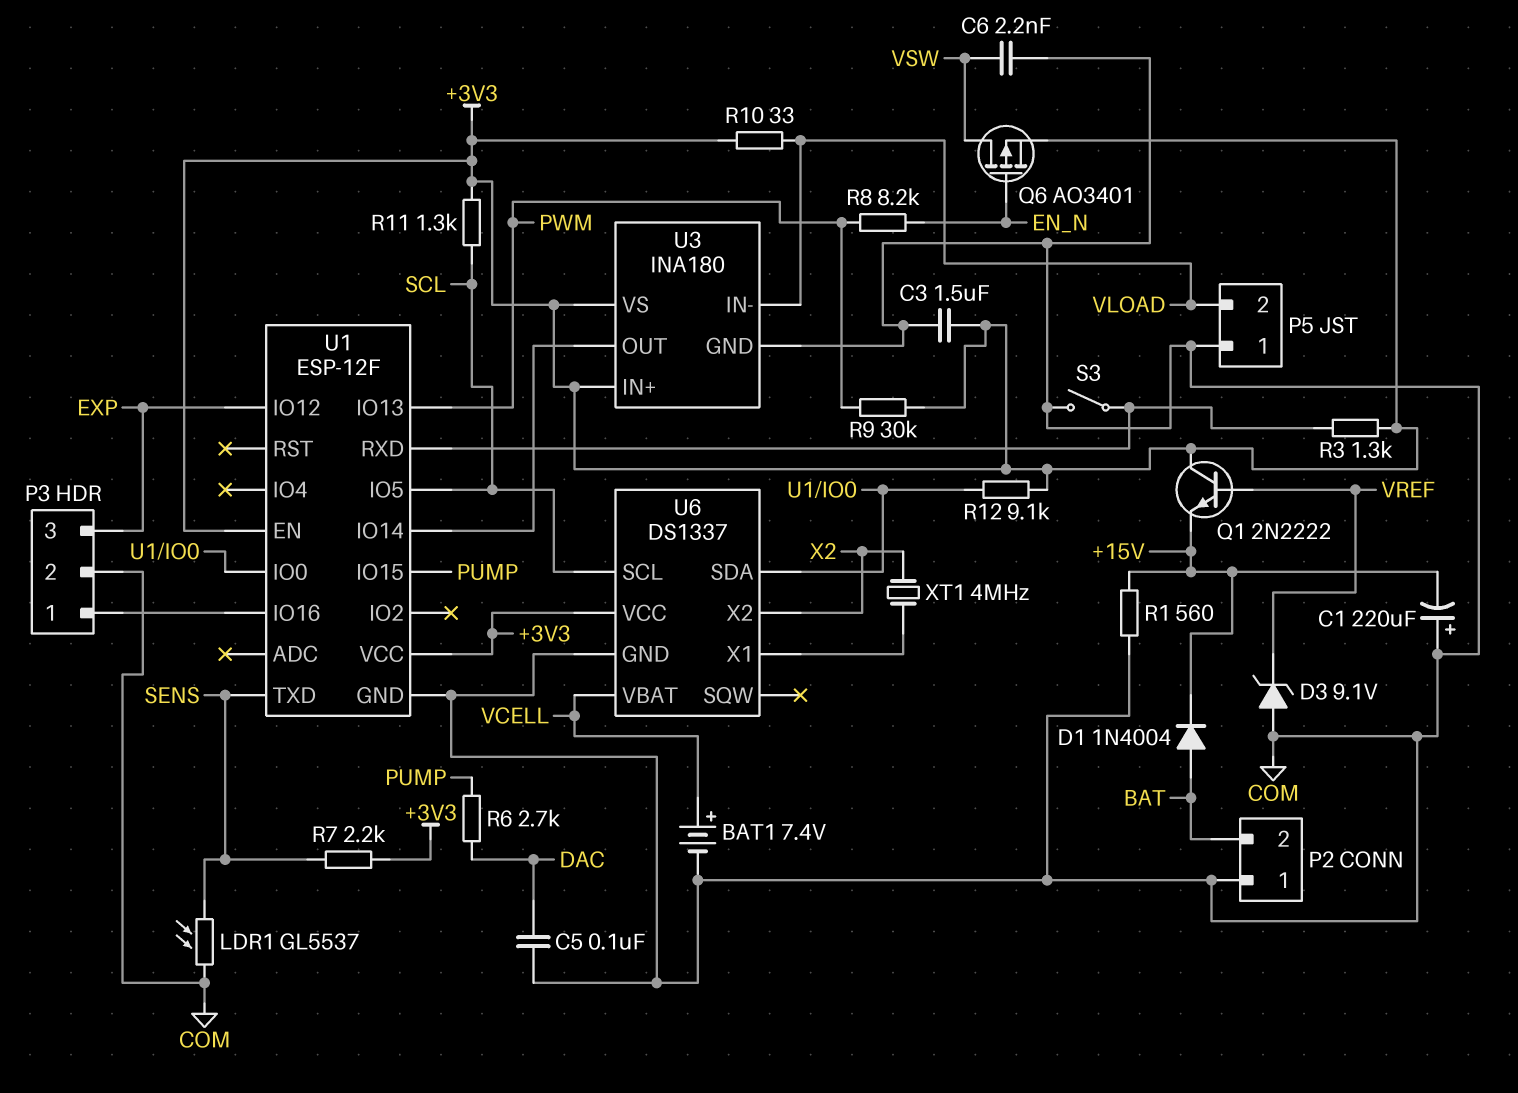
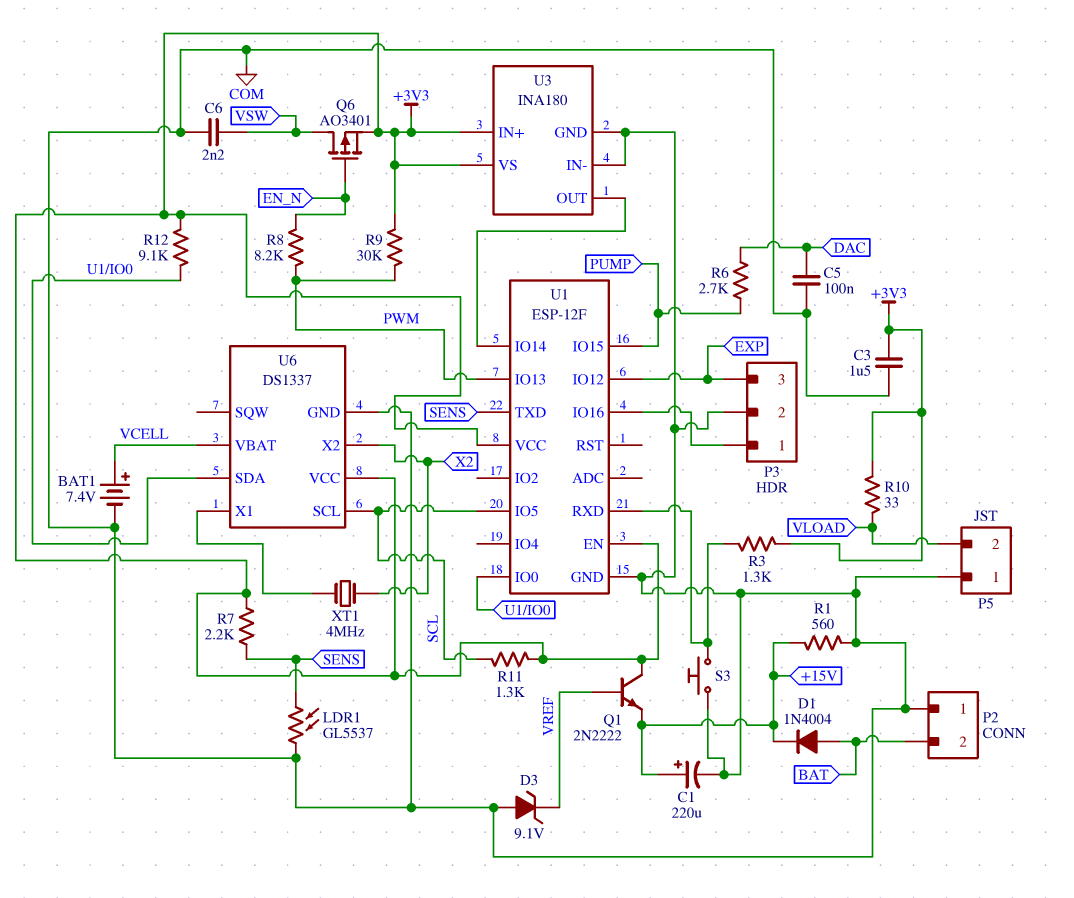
C1: 220uF (plus COM, minus +15V) -> 220uF (plus +15V, minus COM)
S3: switch (COM, U1/RXD) -> button (COM, U1/RXD)
U3 pin IN-: VLOAD -> COM

